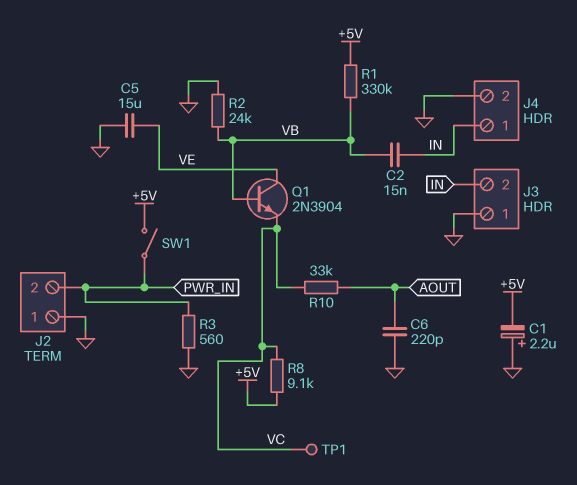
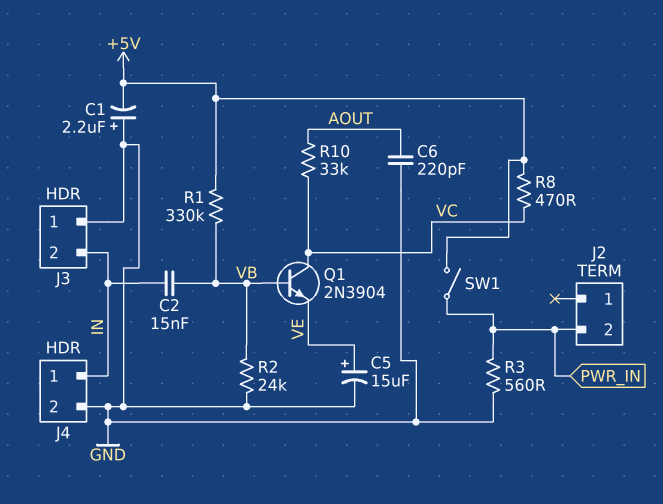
C5: 15uF (GND, VE) -> 15uF (plus VE, minus GND)
J2 pin 1: GND -> none
Q1: NPN 2N3904 (B VB, C VE, E VC) -> NPN 2N3904 (B VB, C VC, E VE)
R8: 9.1k (+5V, VC) -> 470 (+5V, VC)
TP1: test point (VC) -> none

